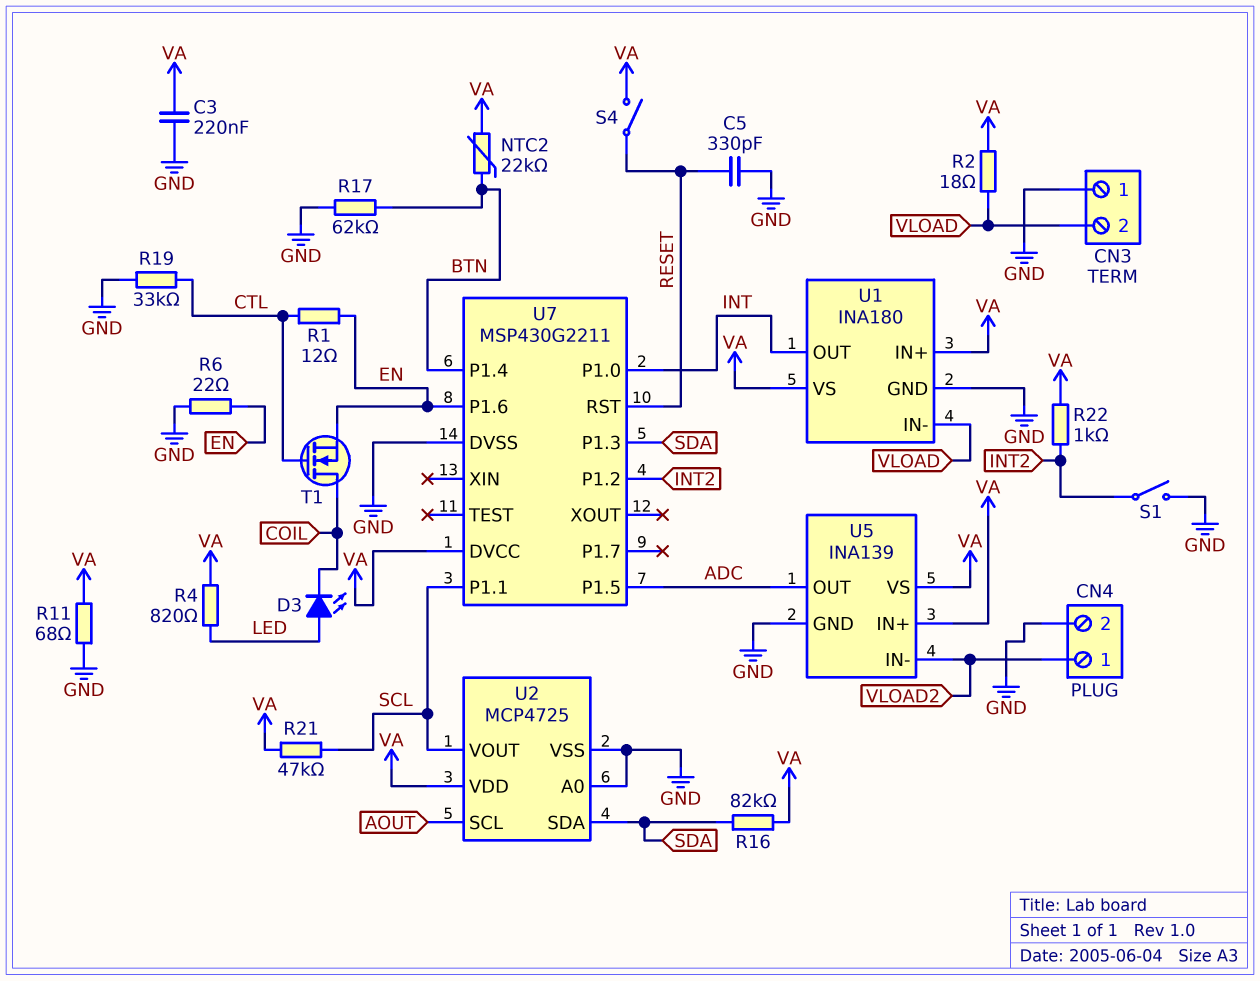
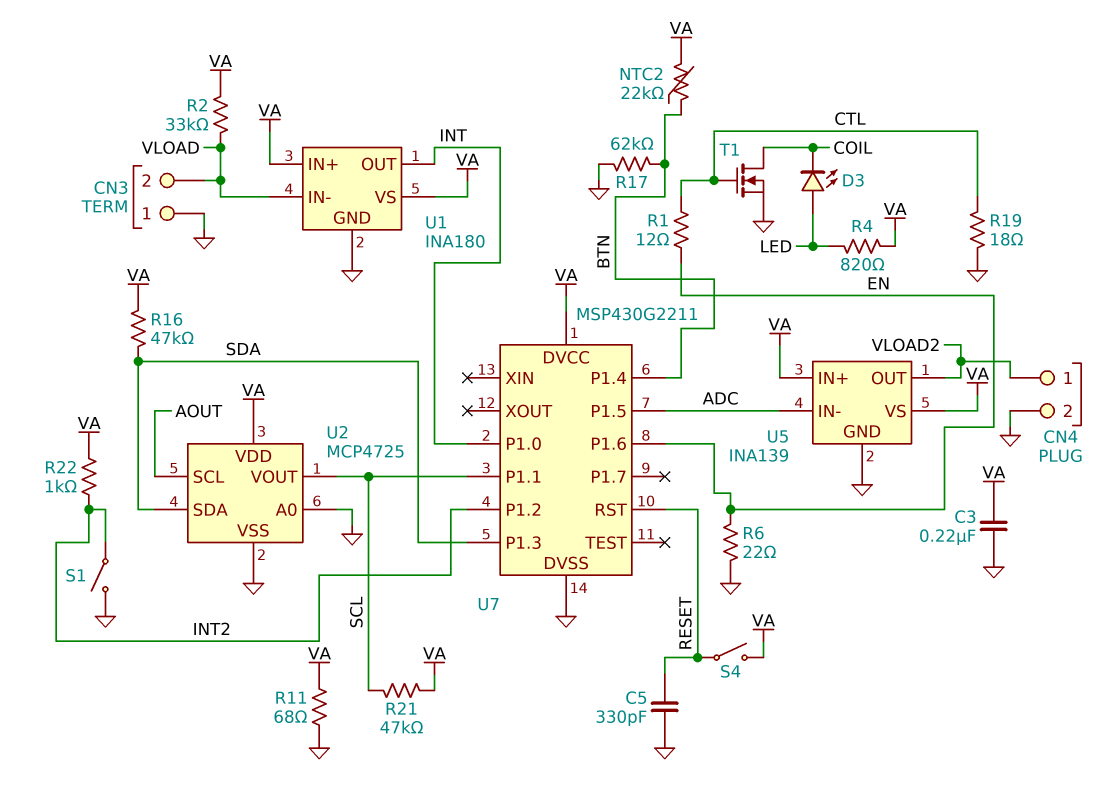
R2: 18 (VA, VLOAD) -> 33k (VA, VLOAD)
R16: 82k (SDA, VA) -> 47k (SDA, VA)
R19: 33k (CTL, GND) -> 18 (CTL, GND)
T1: NMOS (G CTL, D COIL, S EN) -> NMOS (G CTL, D COIL, S GND)
U5 pin IN-: VLOAD2 -> ADC
U5 pin OUT: ADC -> VLOAD2

